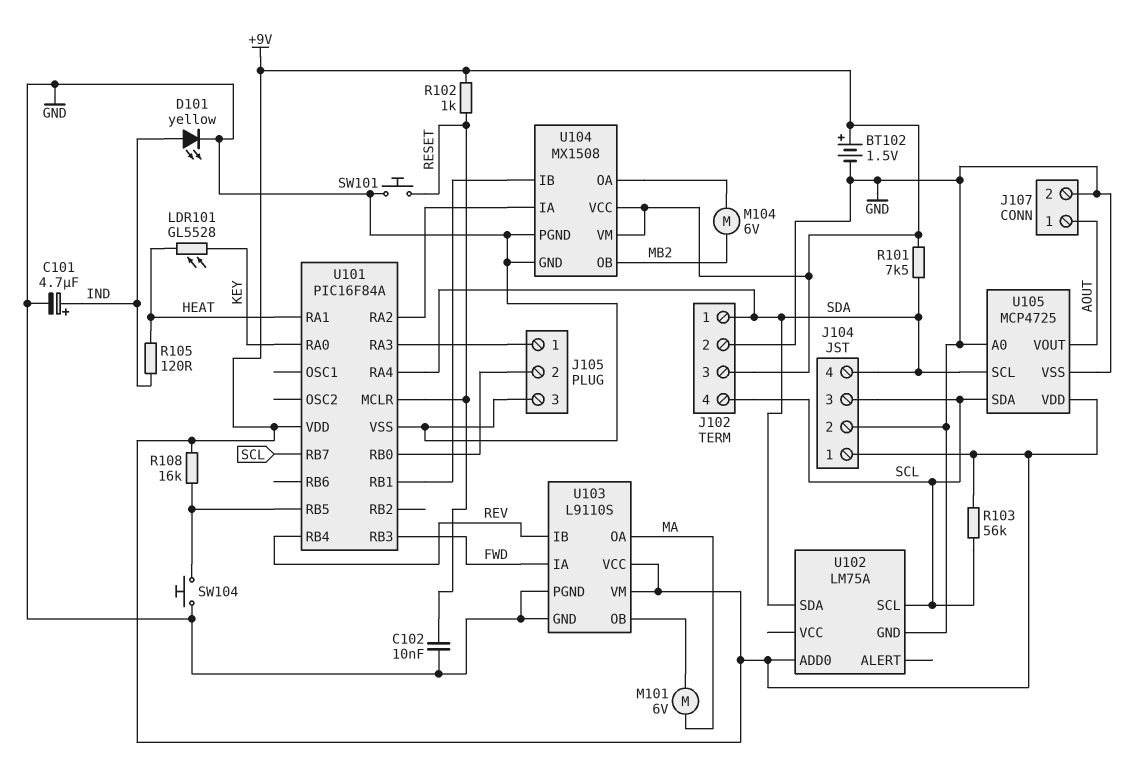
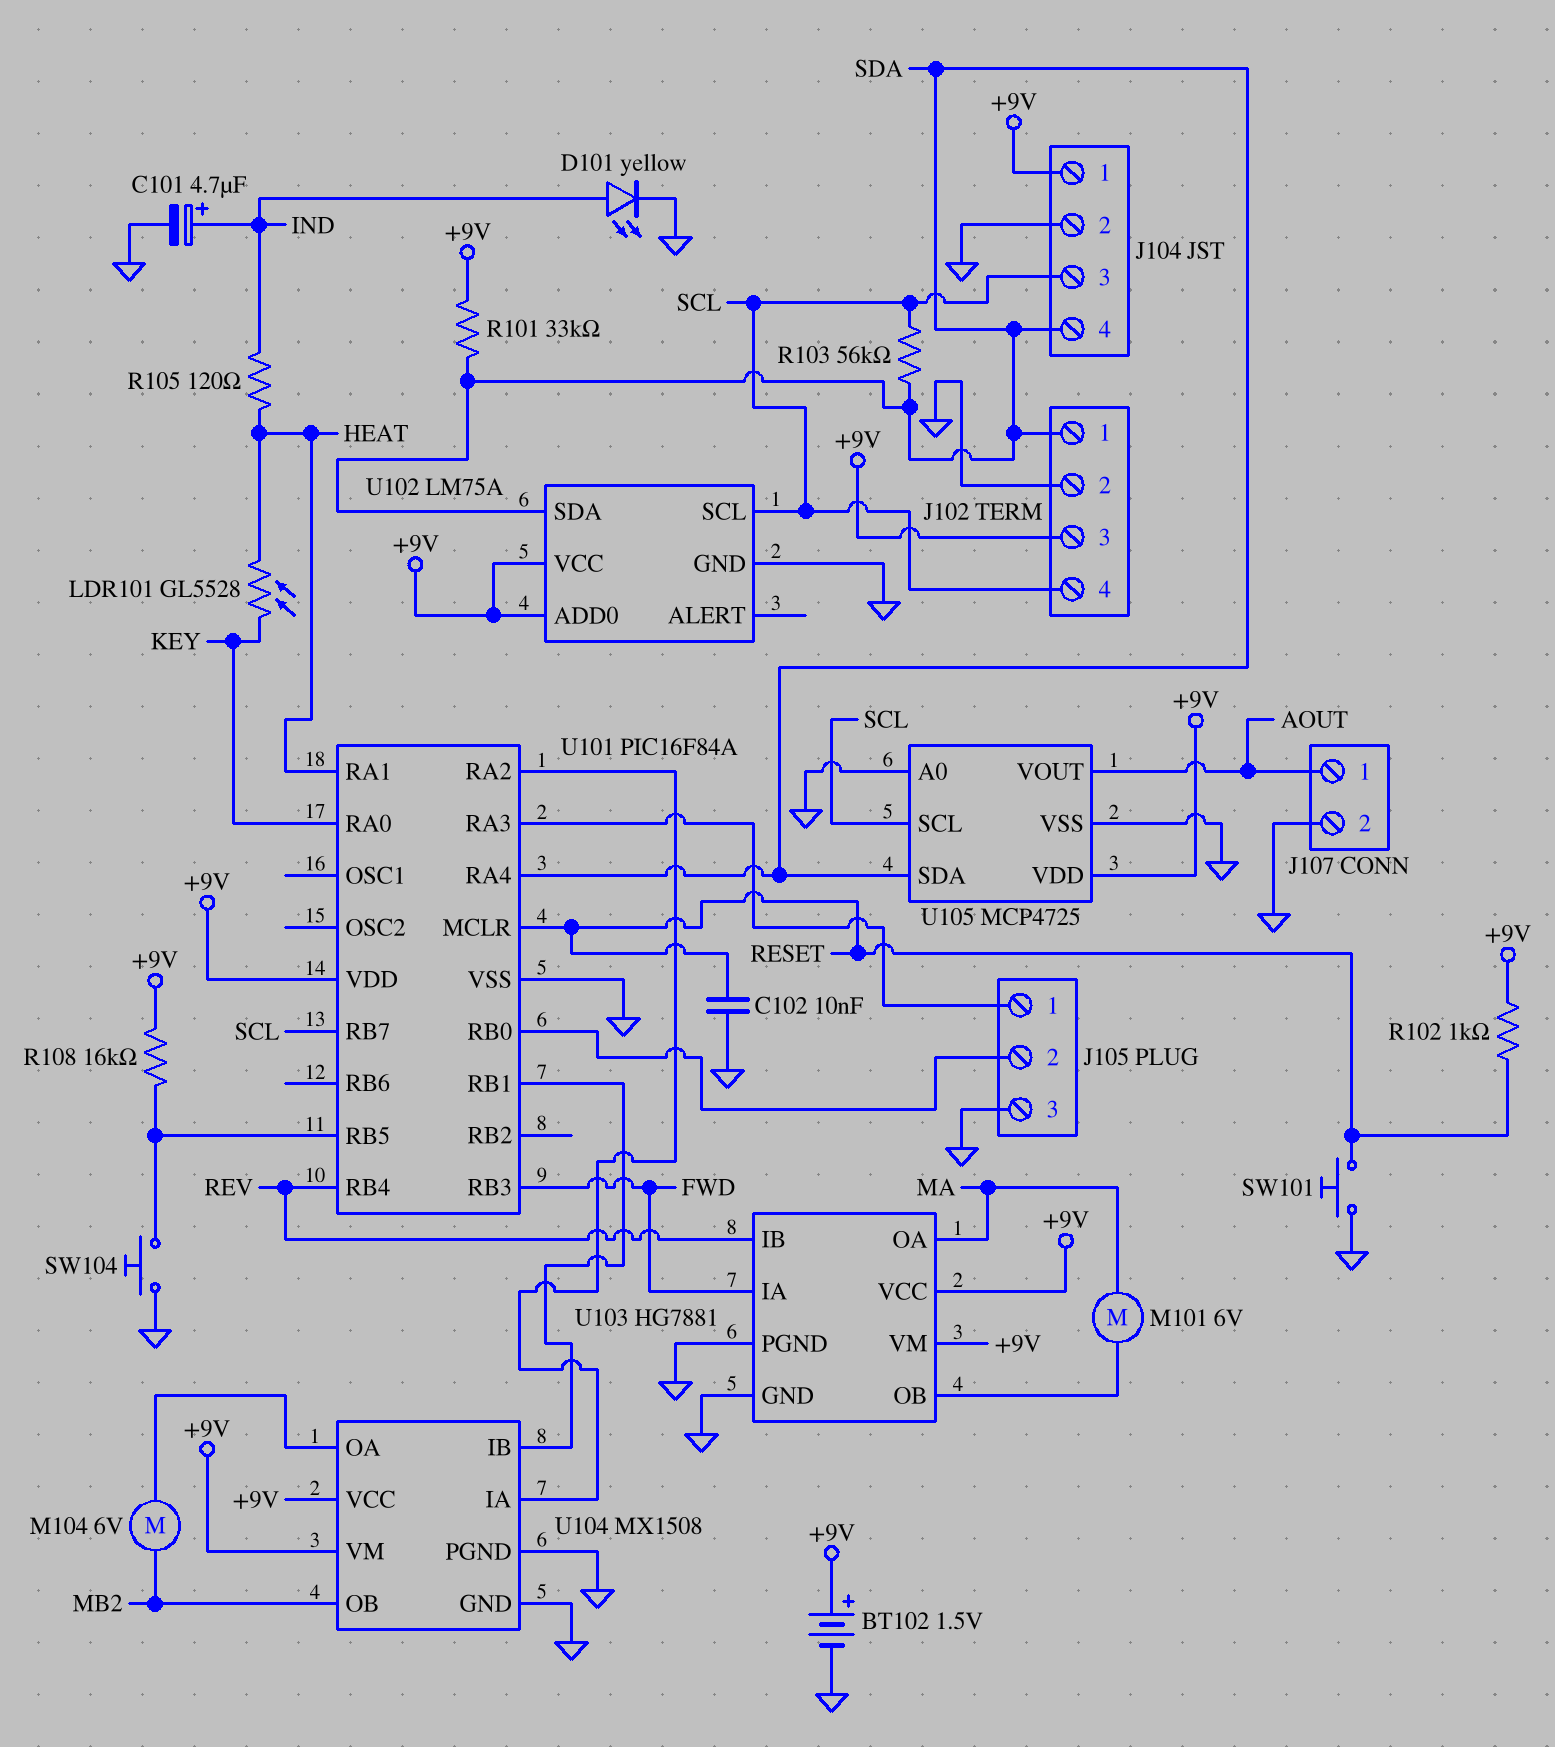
R101: 7.5k (+9V, SDA) -> 33k (+9V, SDA)
R103: 56k (+9V, SCL) -> 56k (SCL, SDA)
U102 pin VCC: none -> +9V
U103: L9110S -> HG7881
U105 pin SCL: SDA -> SCL
U105 pin SDA: SCL -> SDA

